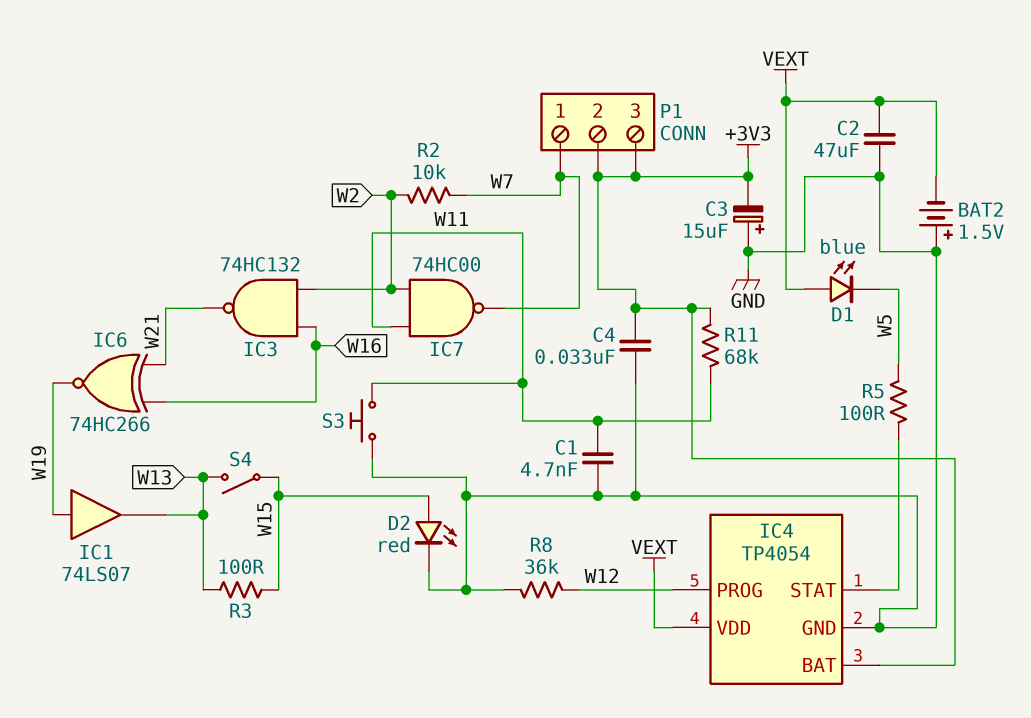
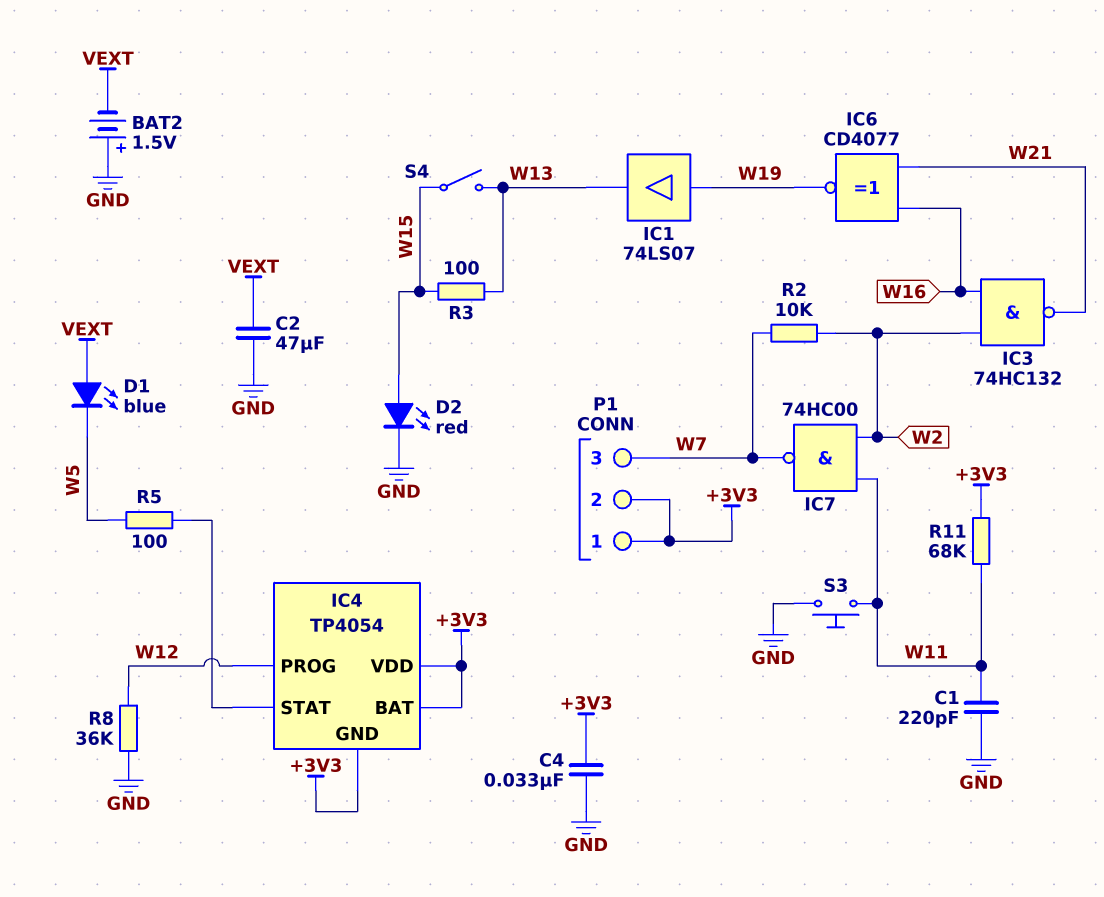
C1: 4.7nF (GND, W11) -> 220pF (GND, W11)
C3: 15uF (plus GND, minus +3V3) -> none
IC4 pin GND: GND -> +3V3
IC4 pin VDD: VEXT -> +3V3
IC6: XNOR 74HC266 (in W16, in W21, out W19) -> XNOR CD4077 (in W16, in W21, out W19)
P1 pin 1: W7 -> +3V3
P1 pin 3: +3V3 -> W7

